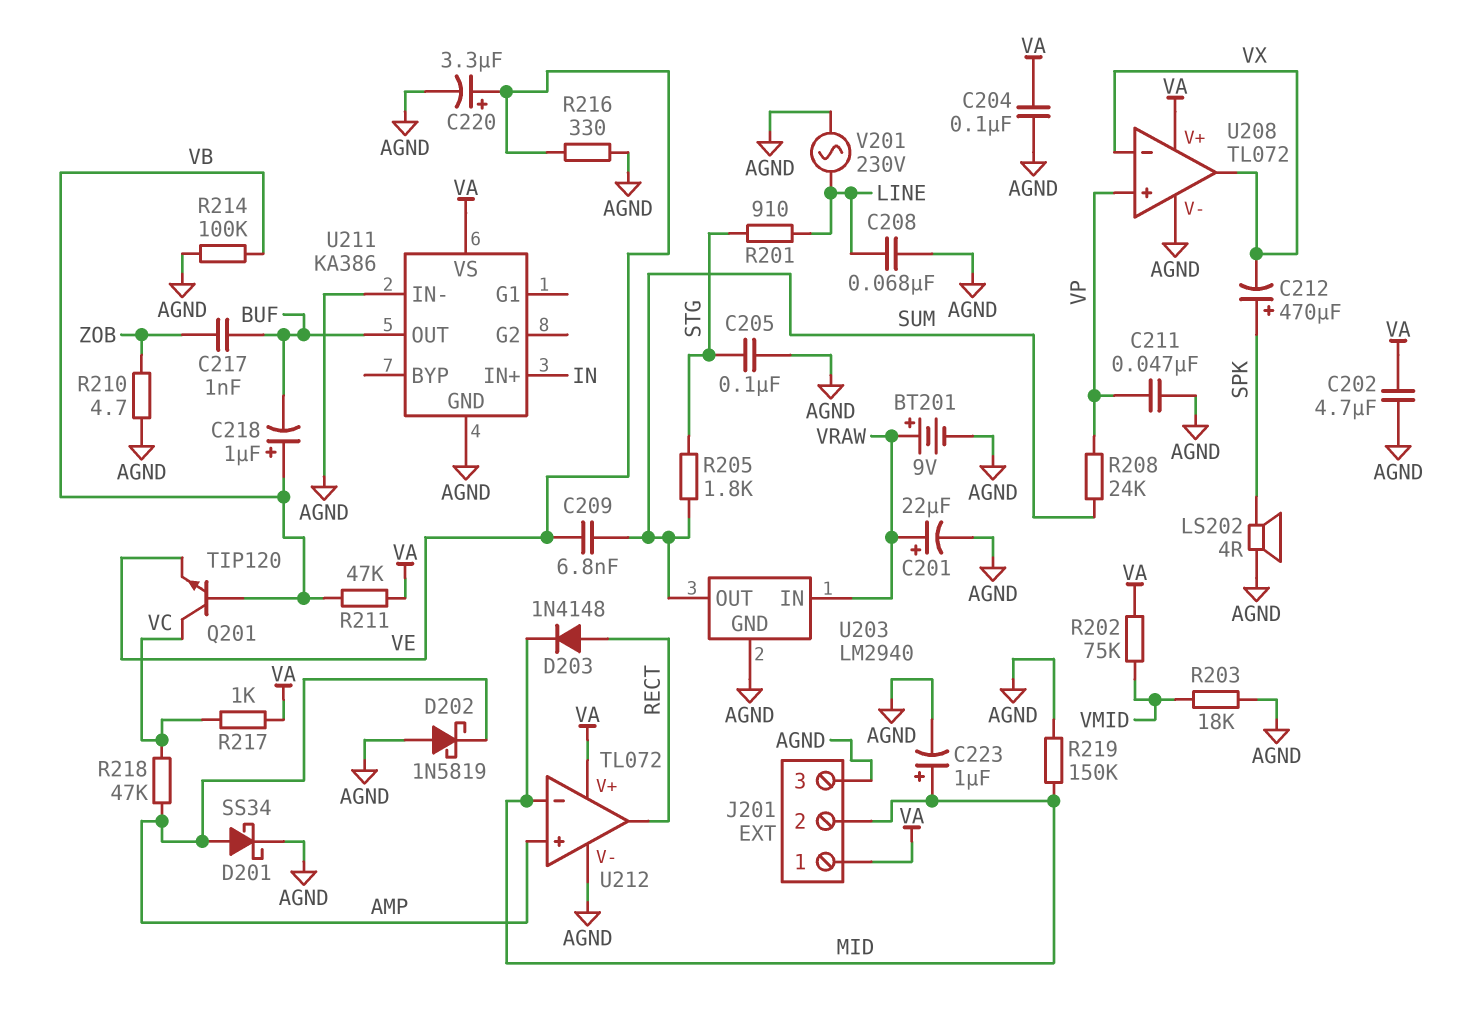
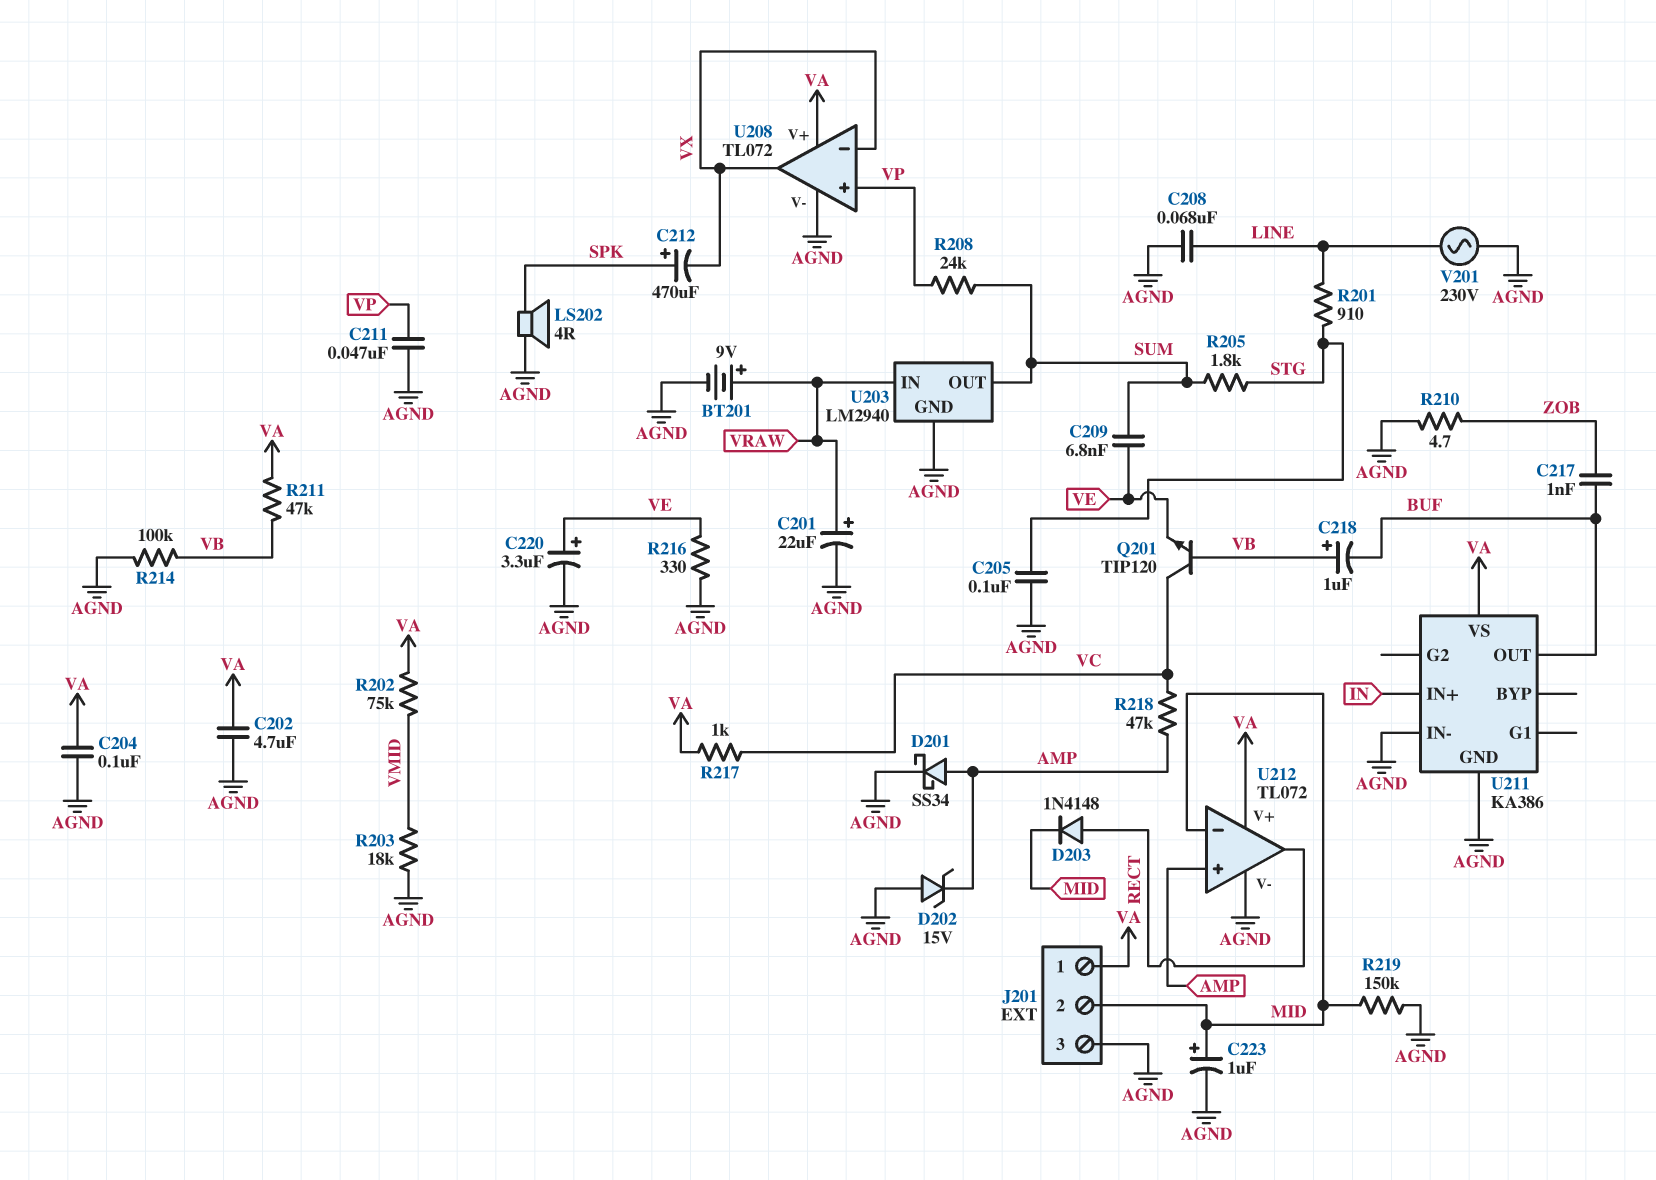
D202: schottky 1N5819 (A AGND, K AMP) -> zener 15V (A AGND, K AMP)

